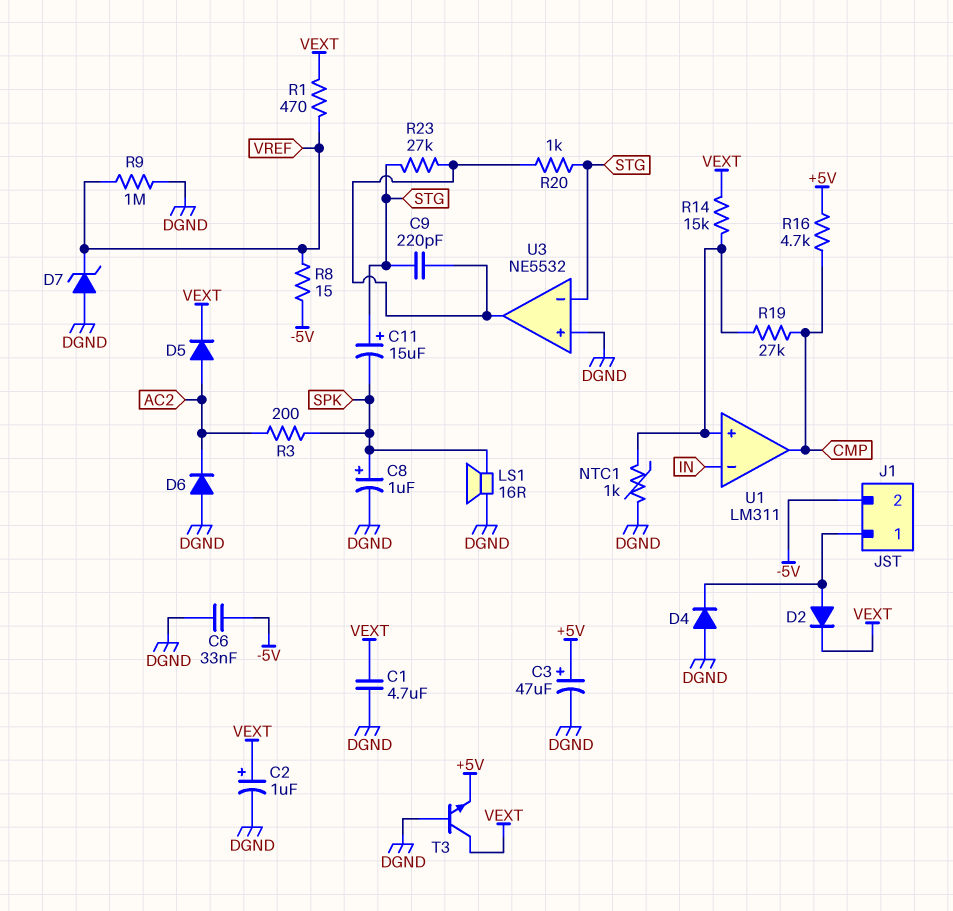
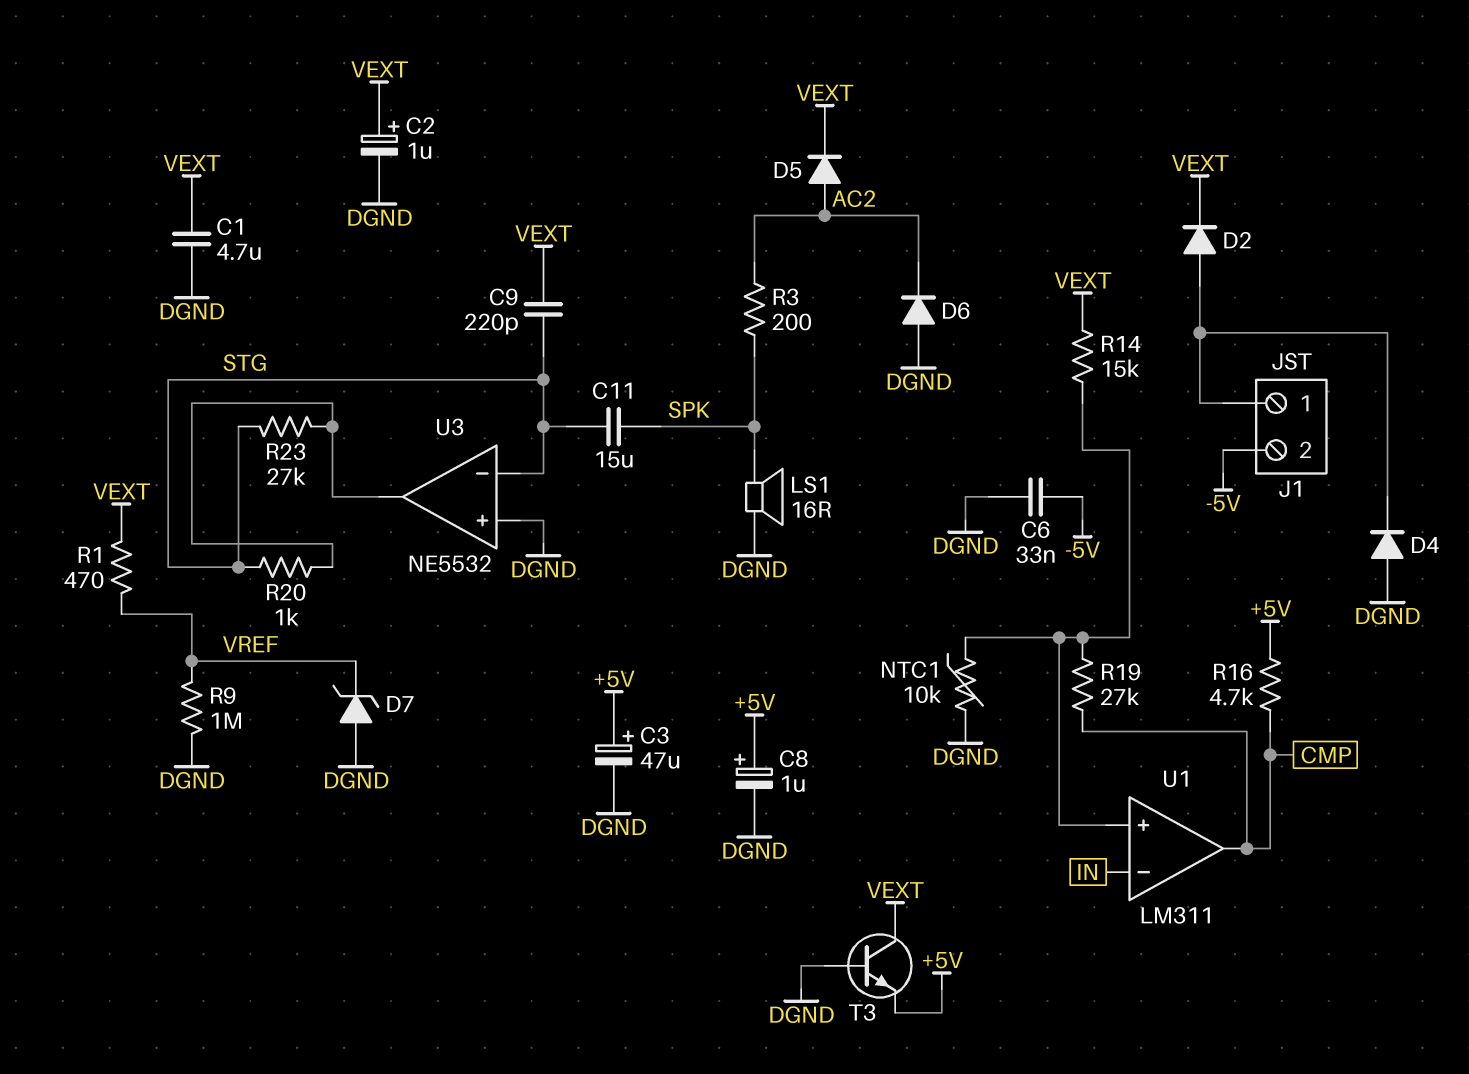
C8: 1uF (plus SPK, minus DGND) -> 1uF (plus +5V, minus DGND)
C9: 220pF (STG, U3/out) -> 220pF (STG, VEXT)
C11: 15uF (plus STG, minus SPK) -> 15uF (SPK, STG)
NTC1: 1k (DGND, U1/in+) -> 10k (DGND, U1/in+)
R8: 15 (-5V, VREF) -> none

